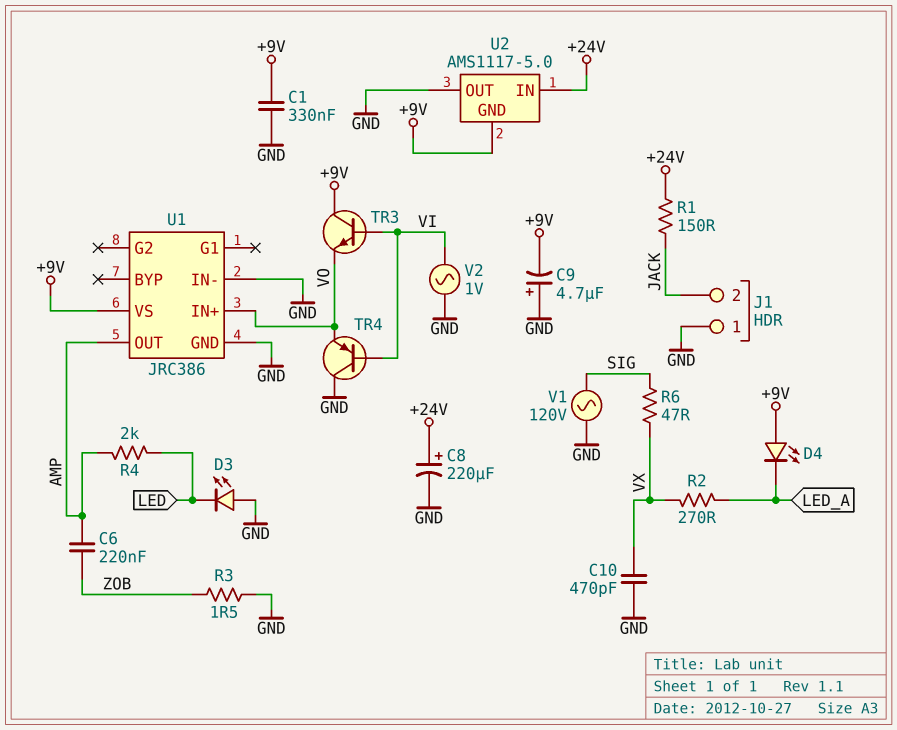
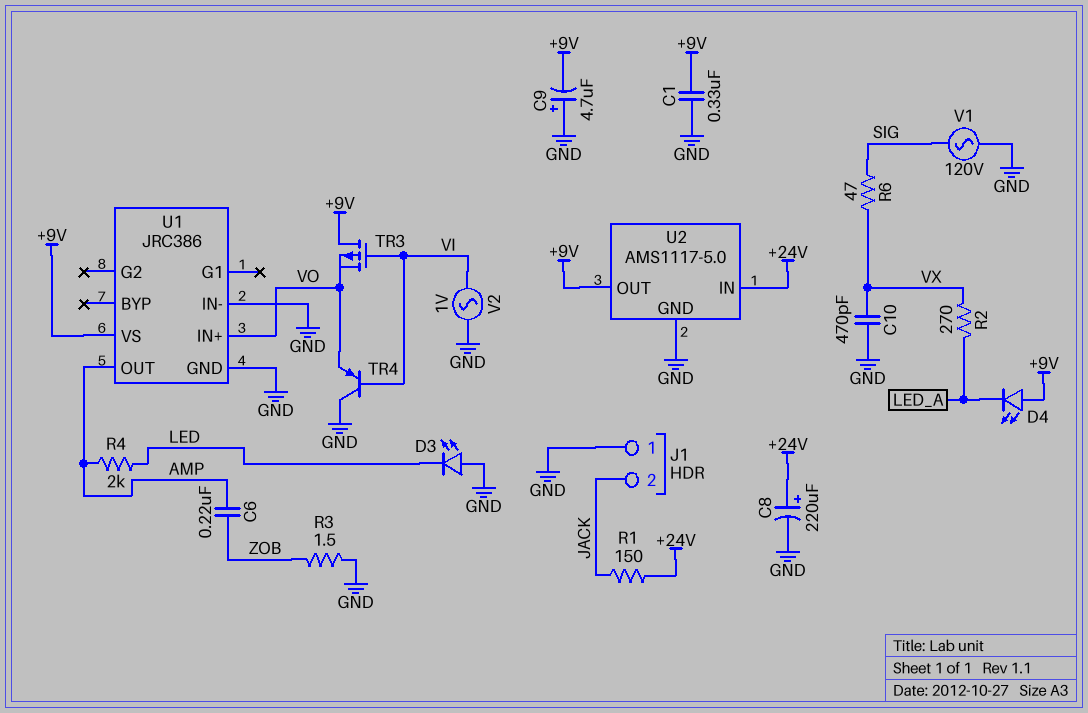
TR3: NPN (B VI, C +9V, E VO) -> PMOS (G VI, D +9V, S VO)
U2 pin GND: +9V -> GND
U2 pin OUT: GND -> +9V

